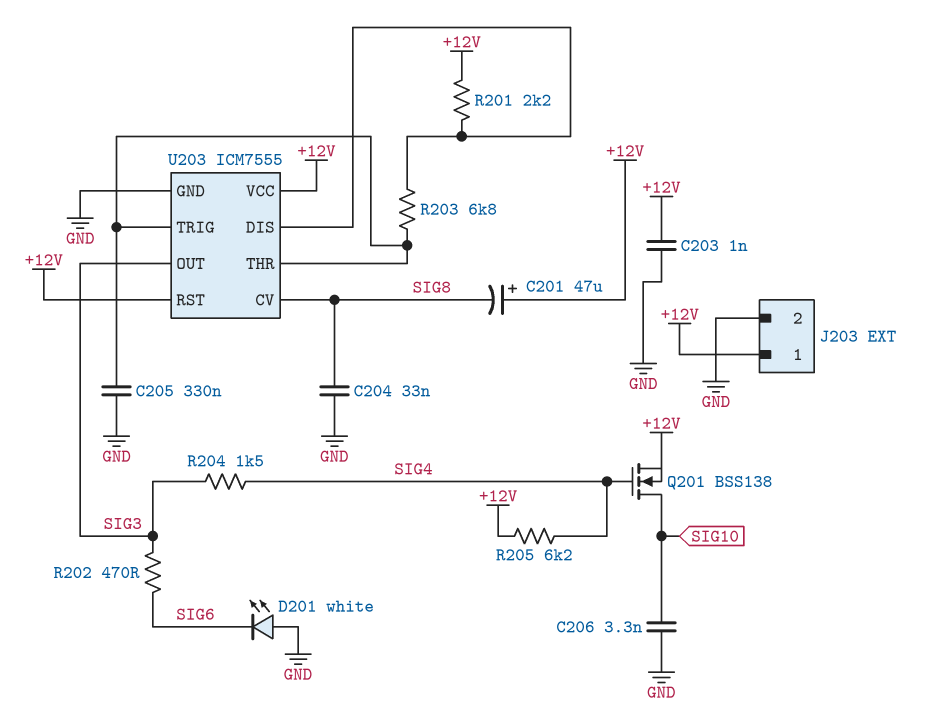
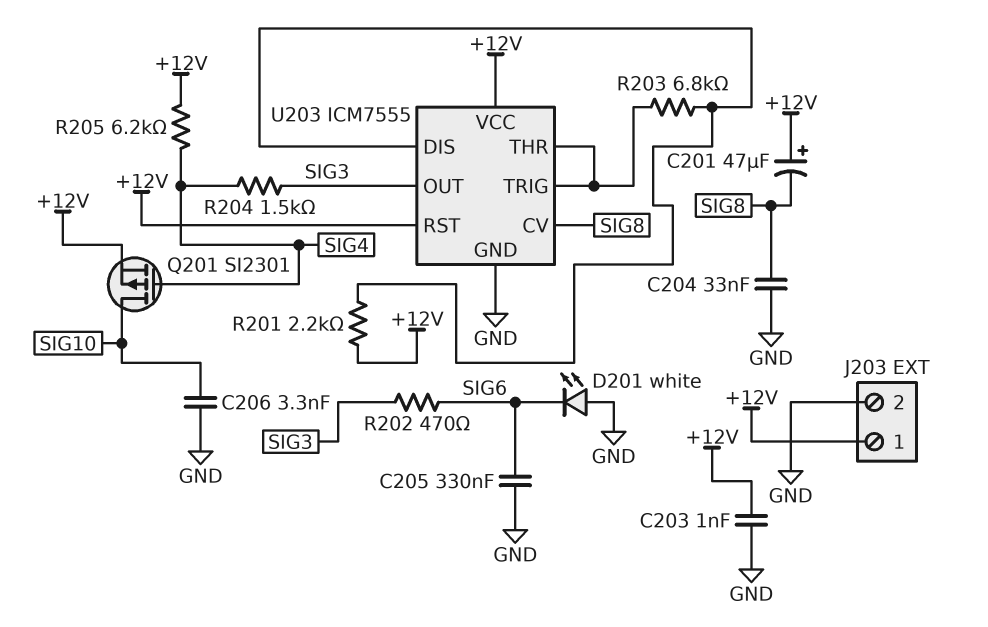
C205: 330nF (GND, U203/THR) -> 330nF (GND, SIG6)
Q201: NMOS BSS138 (G SIG4, D SIG10, S +12V) -> PMOS SI2301 (G SIG4, D SIG10, S +12V)

